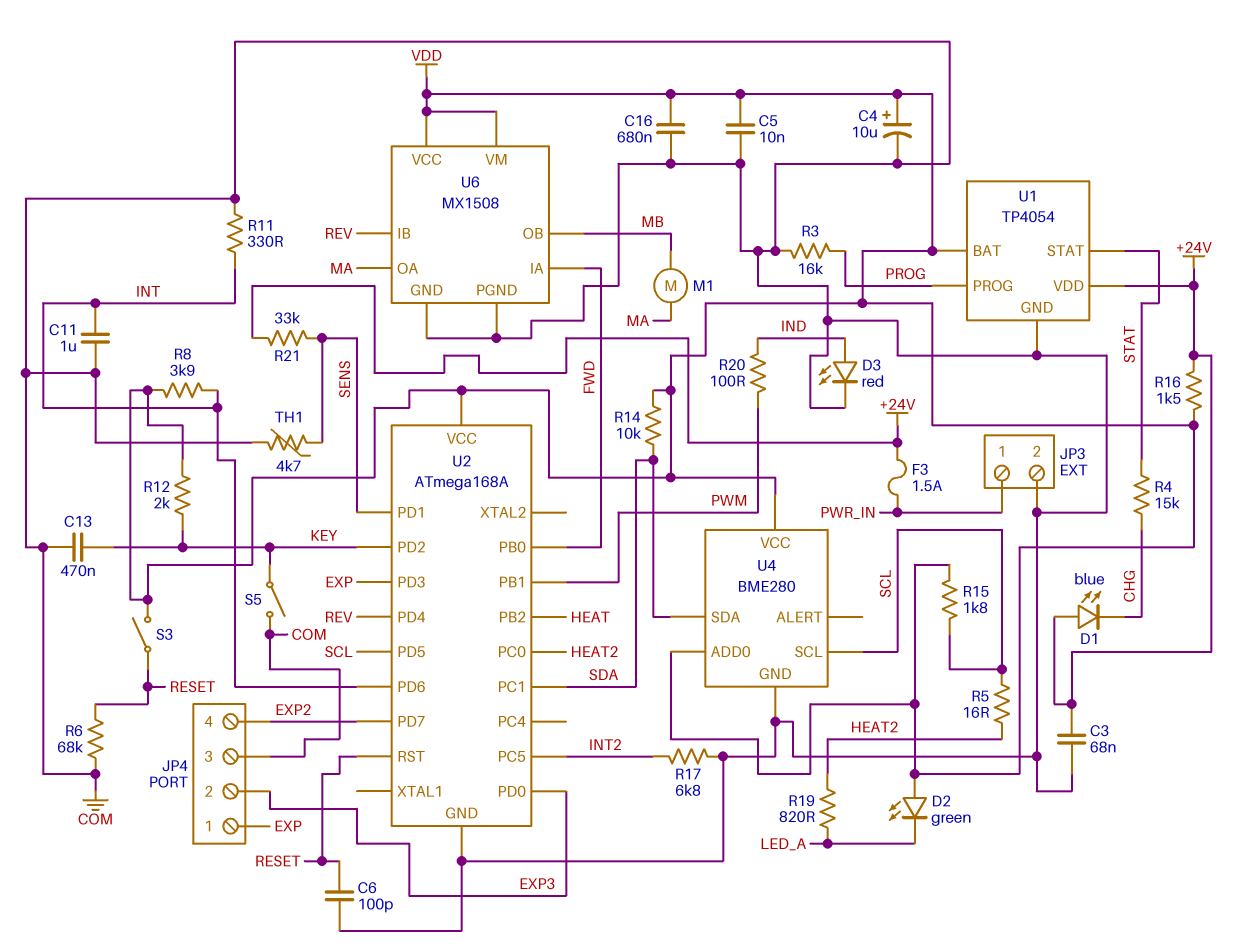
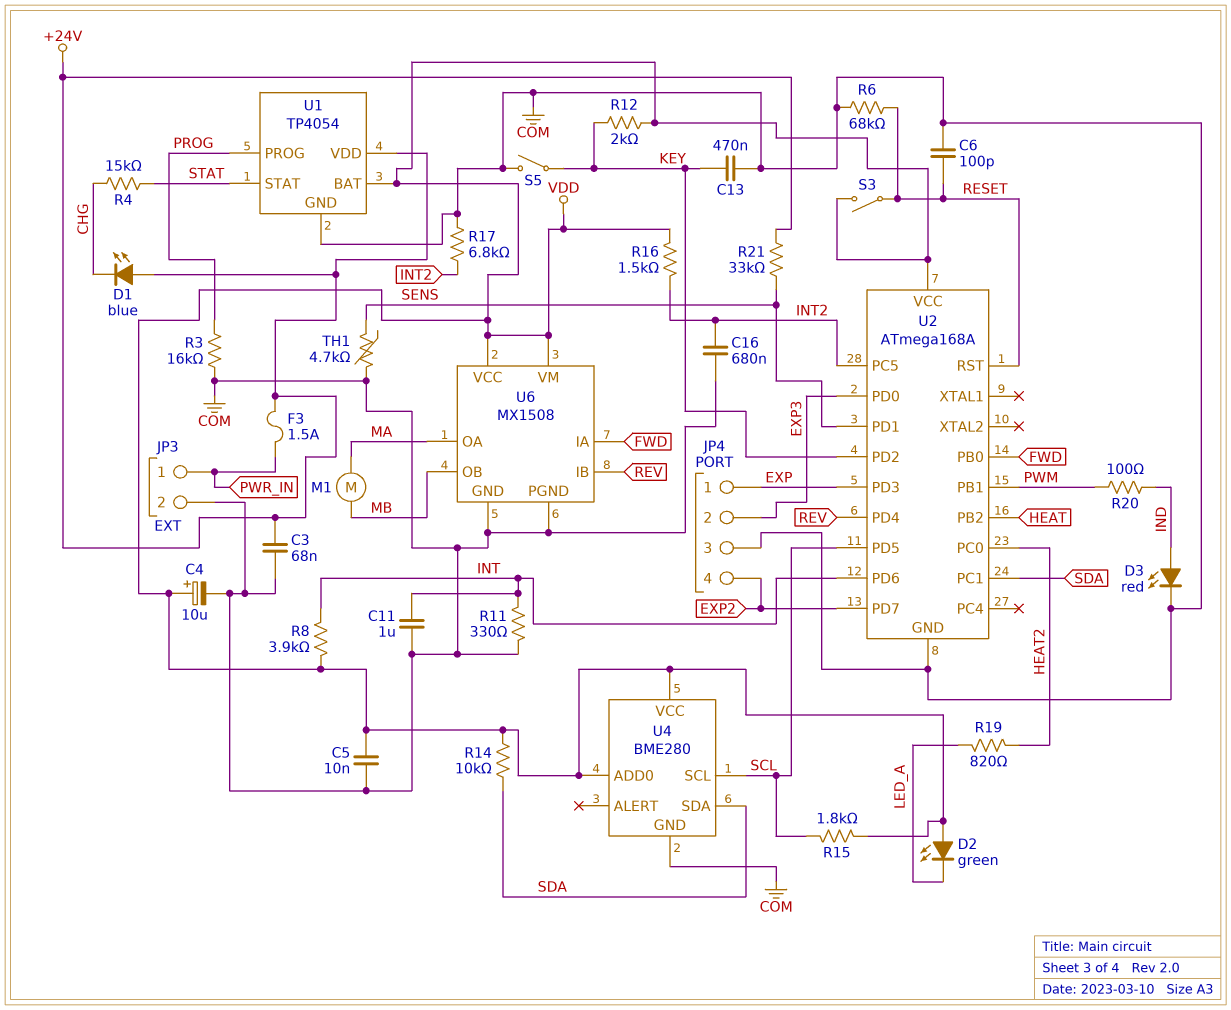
C16: 680nF (COM, VDD) -> 680nF (COM, INT2)
R5: 16 (HEAT2, SCL) -> none
R16: 1.5k (+24V, VDD) -> 1.5k (INT2, VDD)

